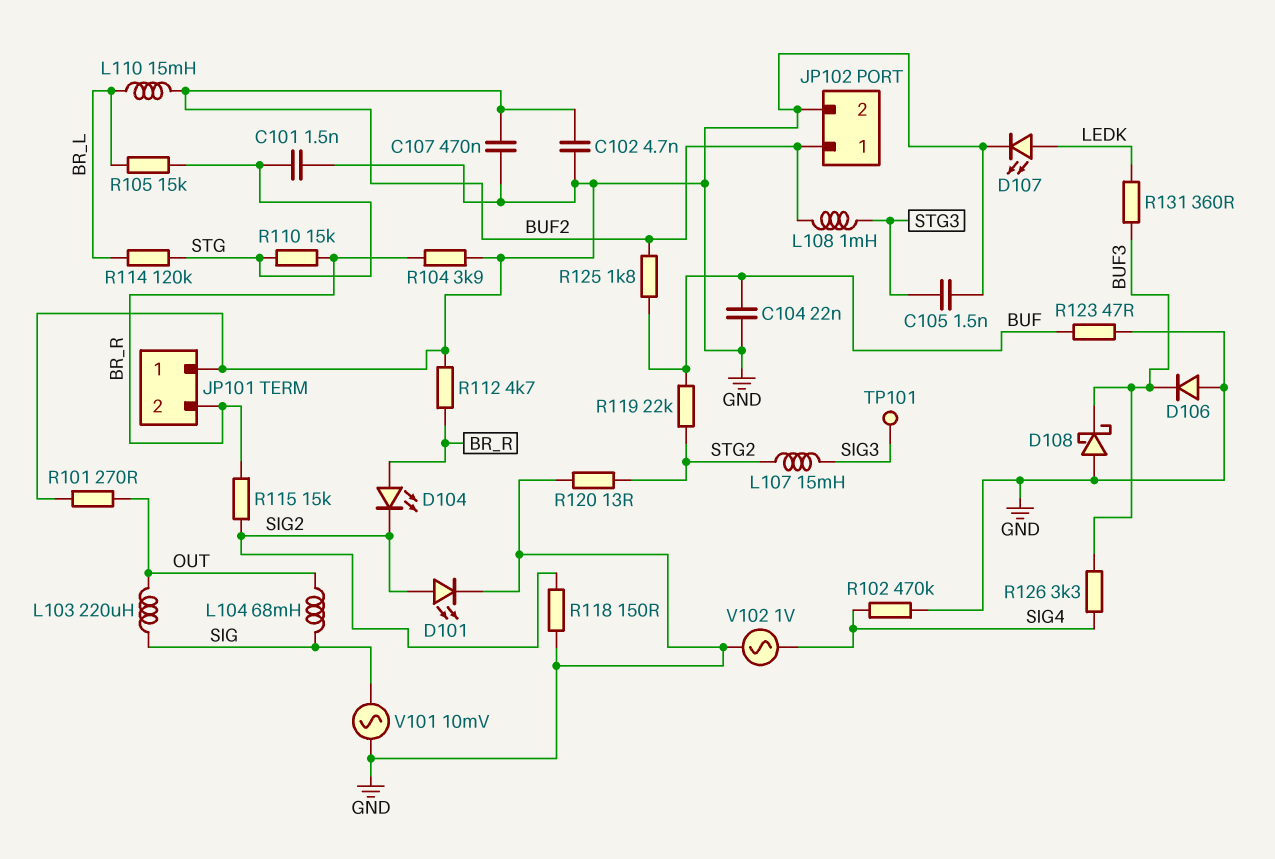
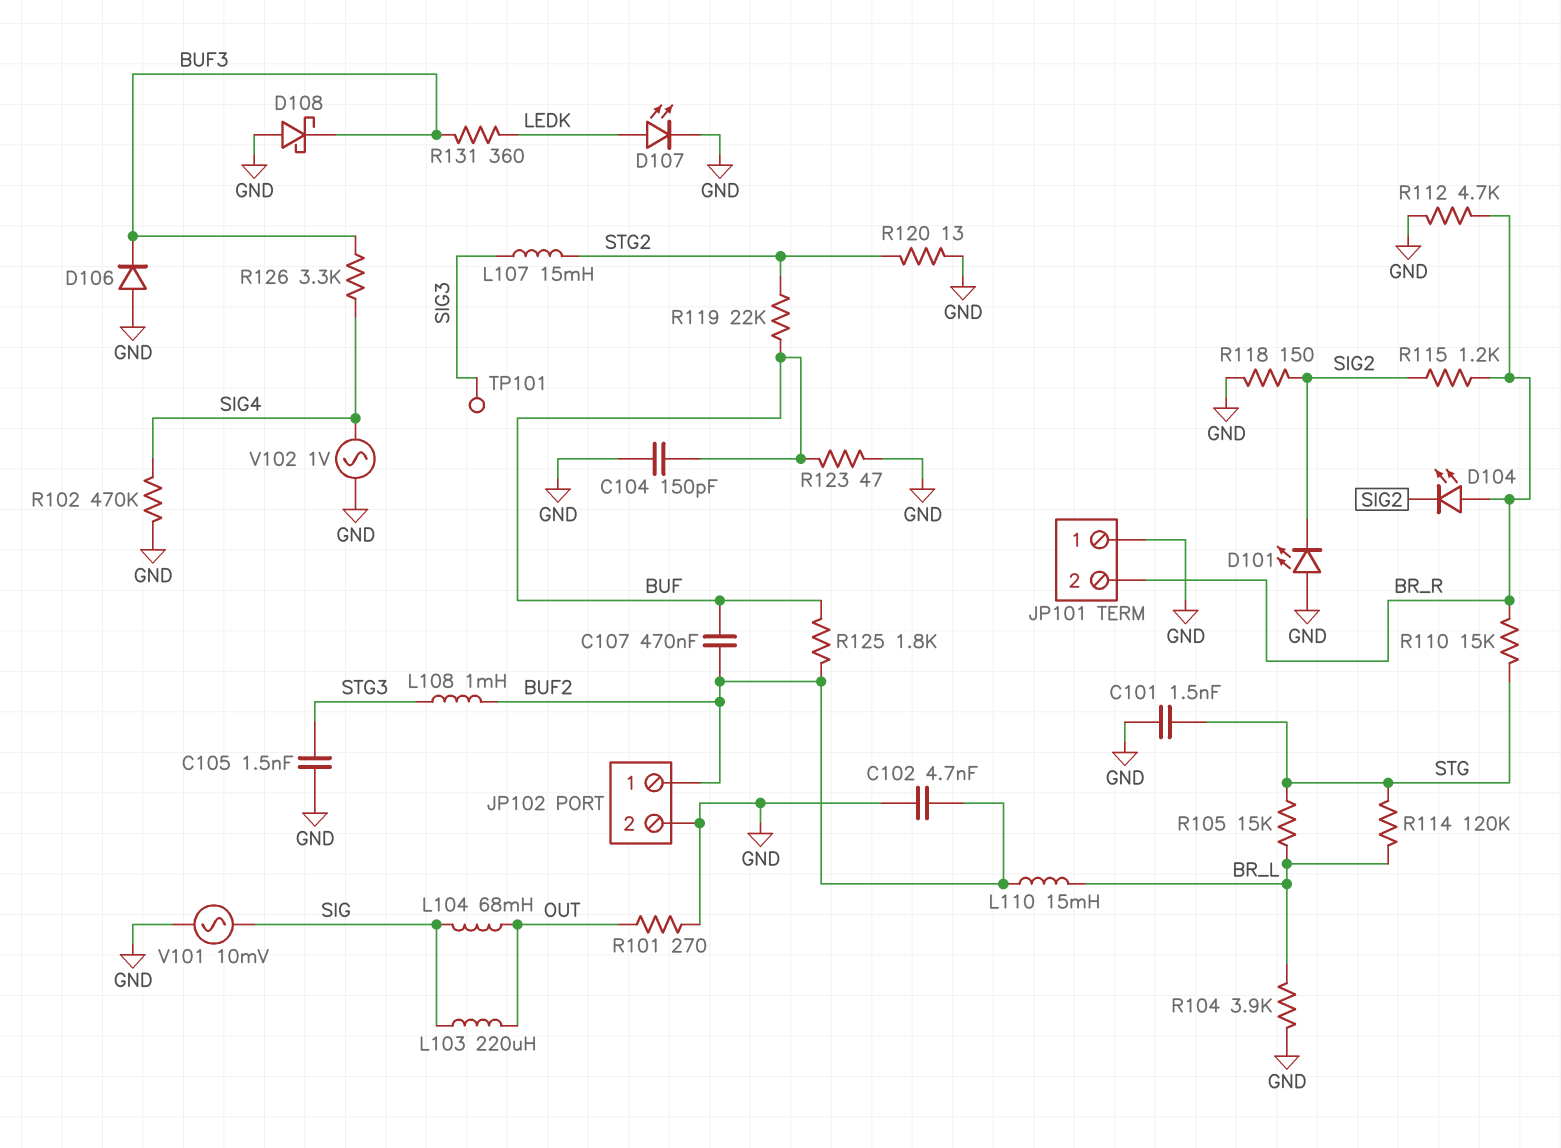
C104: 22nF (BUF, GND) -> 150pF (BUF, GND)
C107: 470nF (BUF2, GND) -> 470nF (BUF, BUF2)
D101: LED (A SIG2, K GND) -> LED (A GND, K SIG2)
R104: 3.9k (BR_R, GND) -> 3.9k (BR_L, GND)
R115: 15k (BR_R, SIG2) -> 1.2k (BR_R, SIG2)

